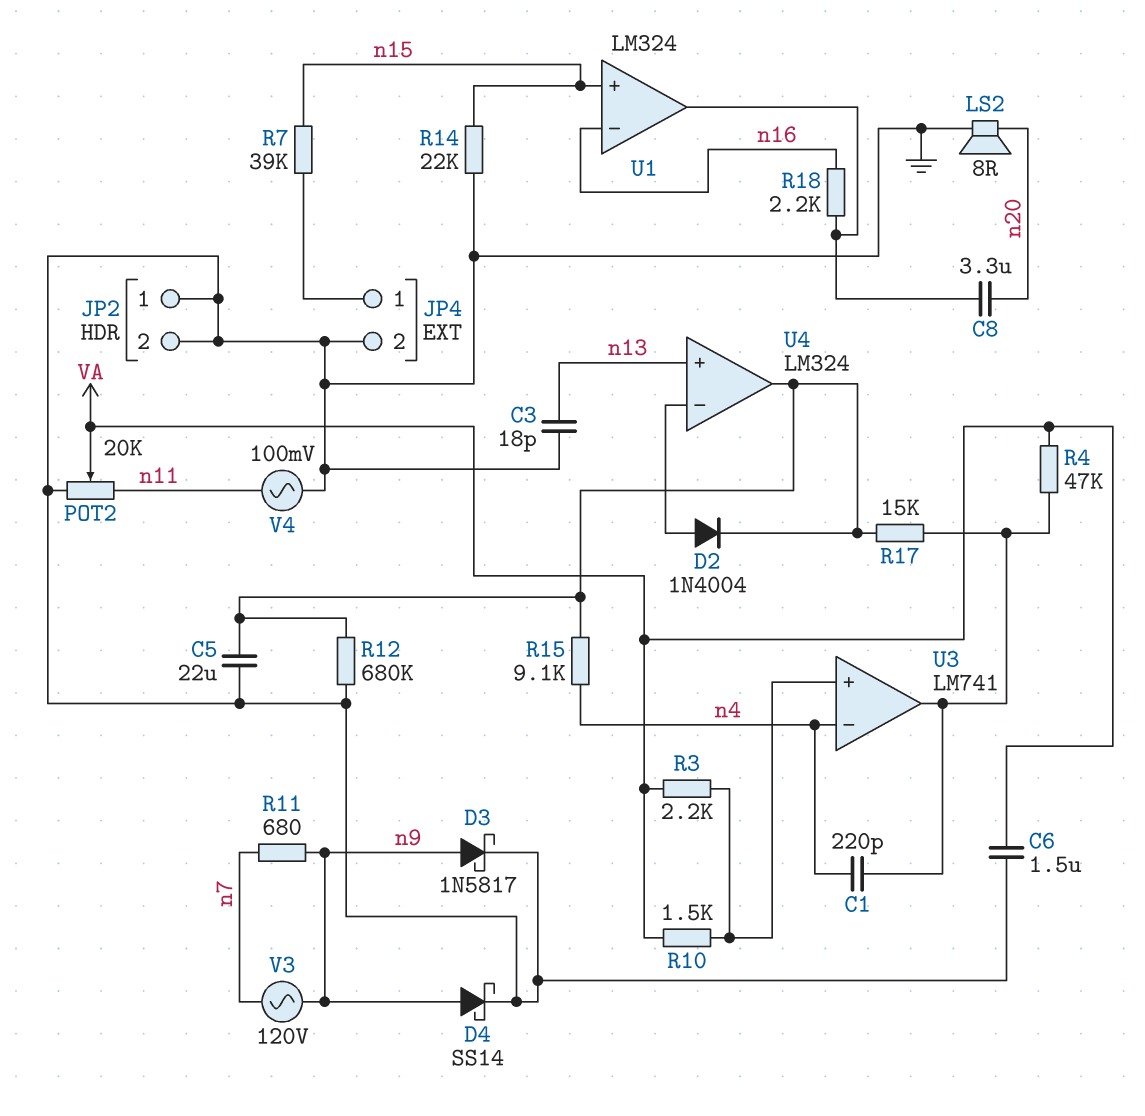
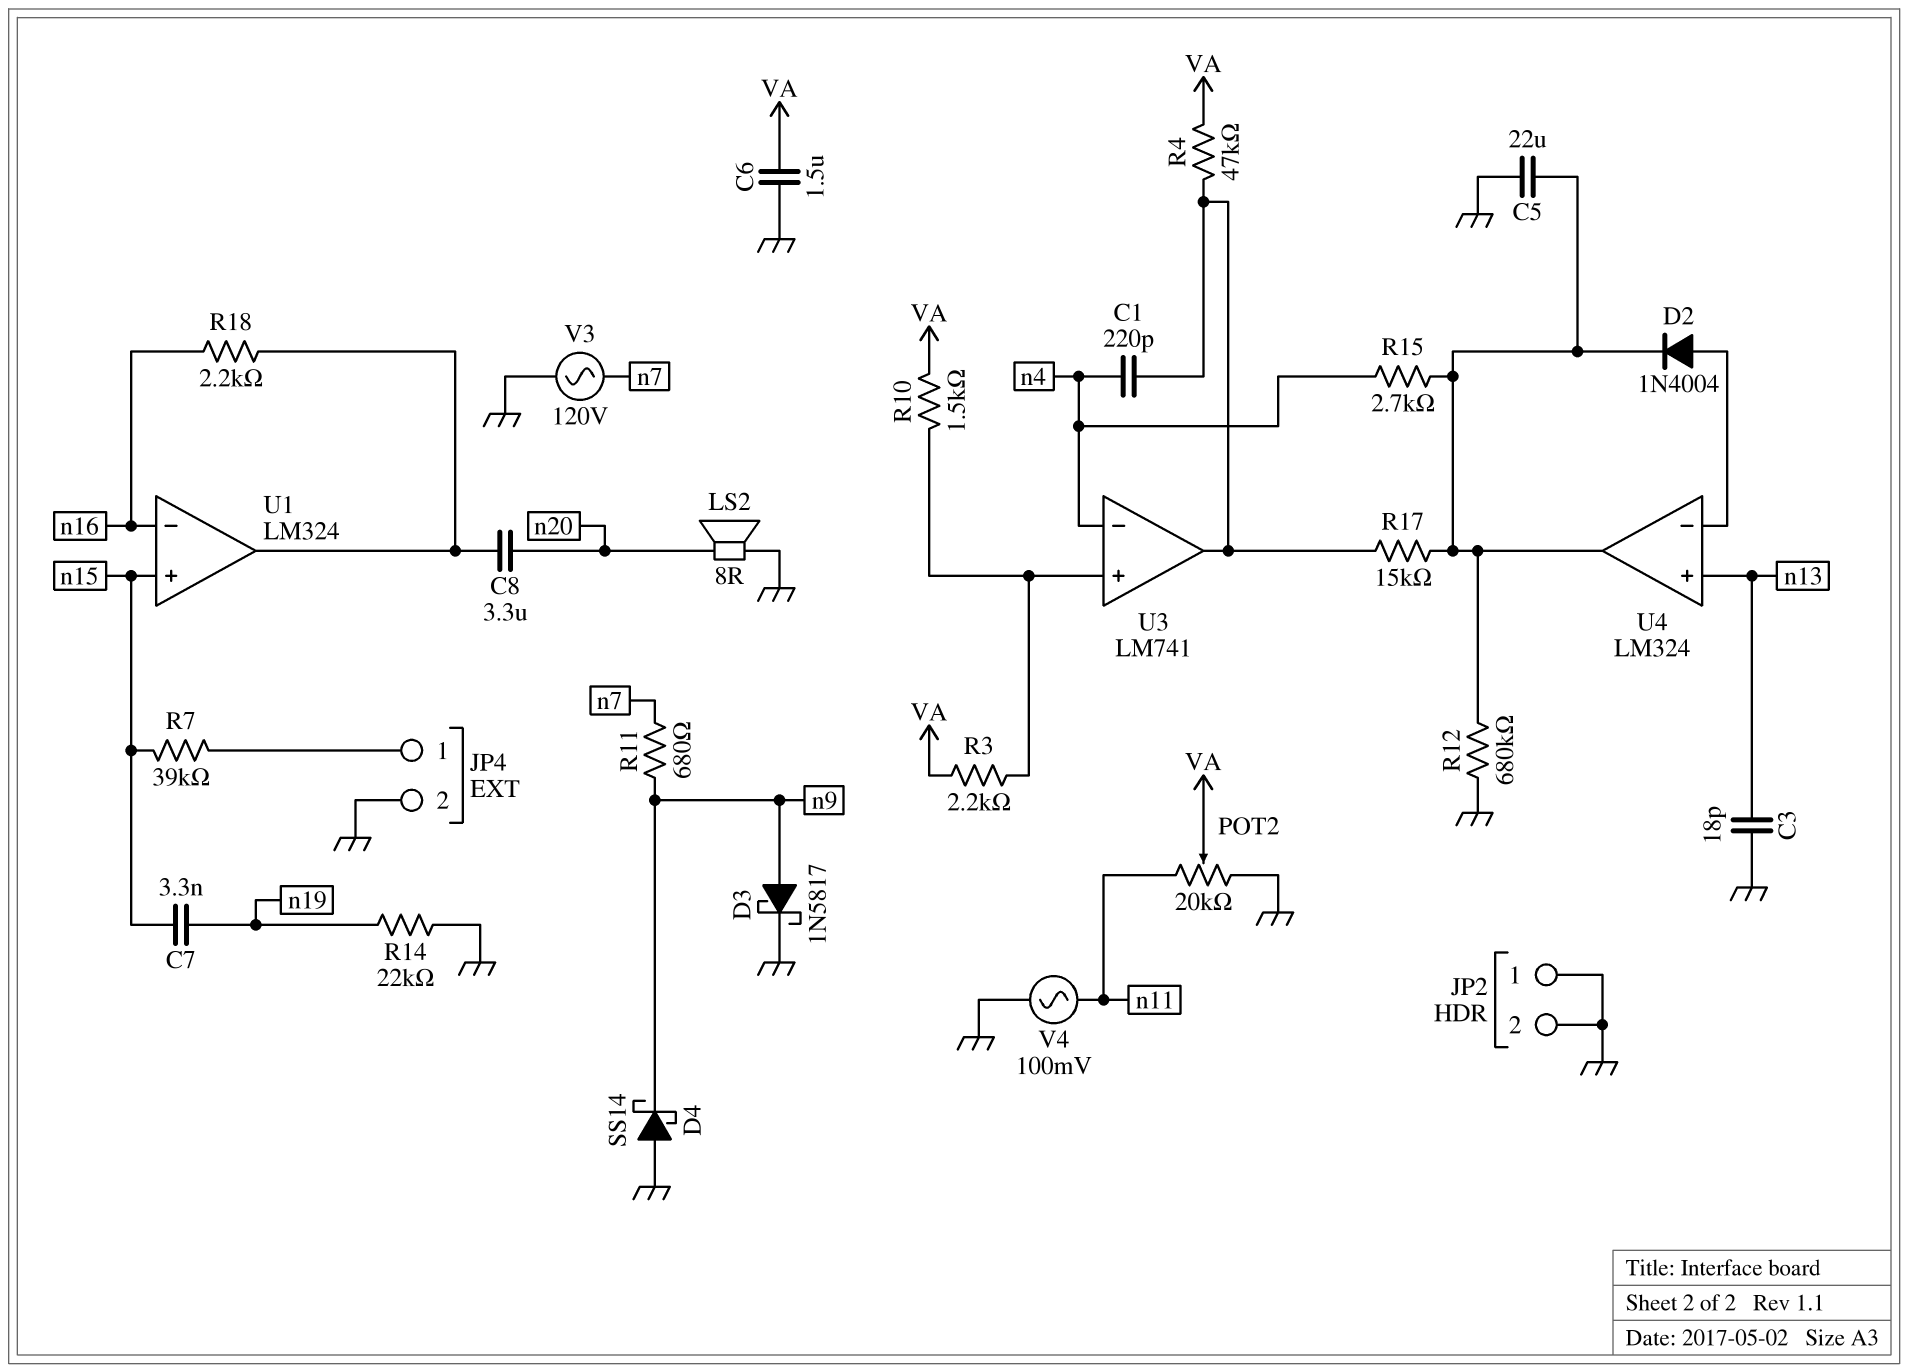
C7: none -> 3.3nF (n15, n19)
D4: schottky SS14 (A n9, K GND) -> schottky SS14 (A GND, K n9)
R14: 22k (GND, n15) -> 22k (GND, n19)
R15: 9.1k (U4/out, n4) -> 2.7k (U4/out, n4)
V3: AC 120V (n7, n9) -> AC 120V (GND, n7)

